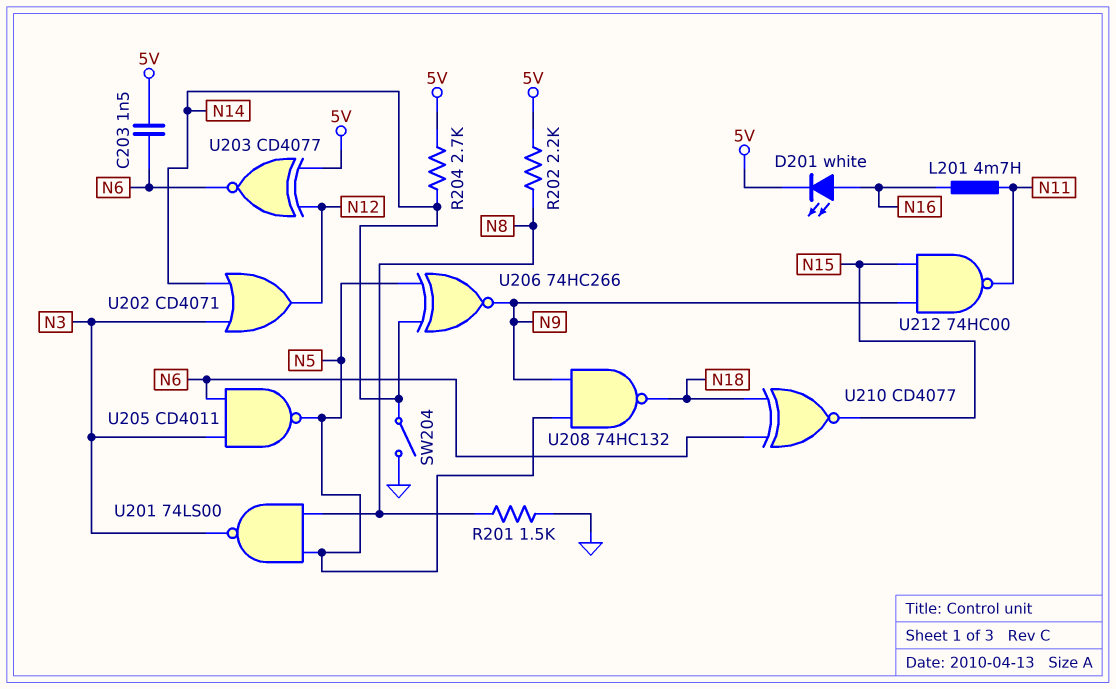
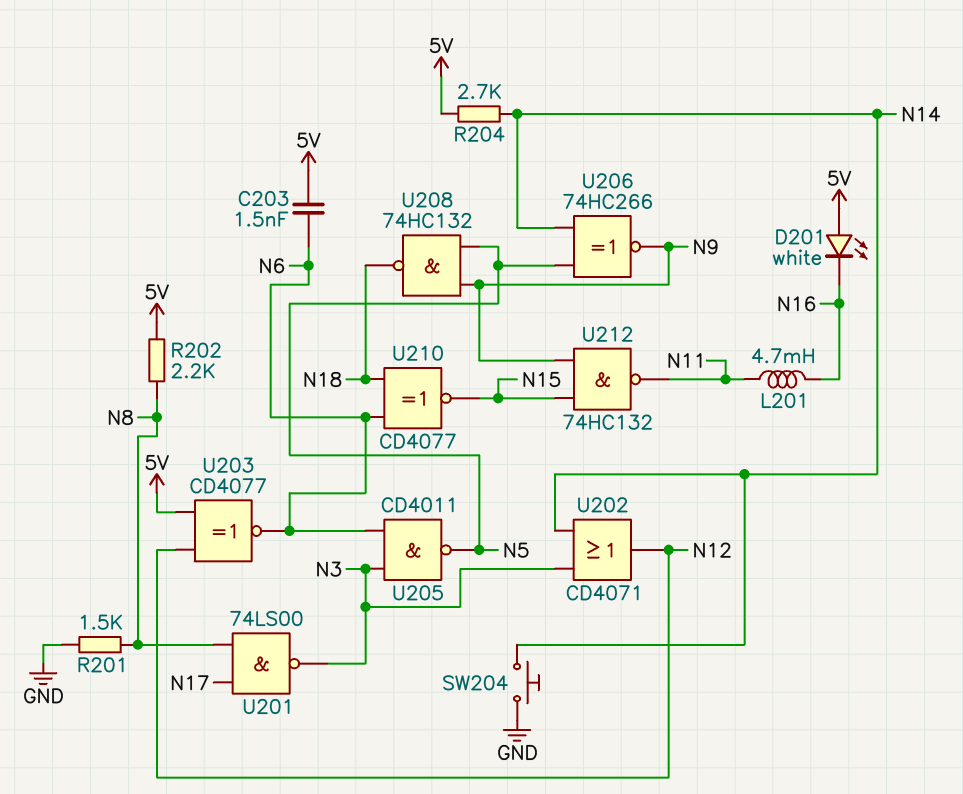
D201: LED white (A N16, K 5V) -> LED white (A 5V, K N16)
SW204: switch (GND, N14) -> button (GND, N14)
U201: NAND 74LS00 (in N5, in N8, out N3) -> NAND 74LS00 (in N8, in N17, out N3)
U212: NAND 74HC00 (in N9, in N15, out N11) -> NAND 74HC132 (in N9, in N15, out N11)

